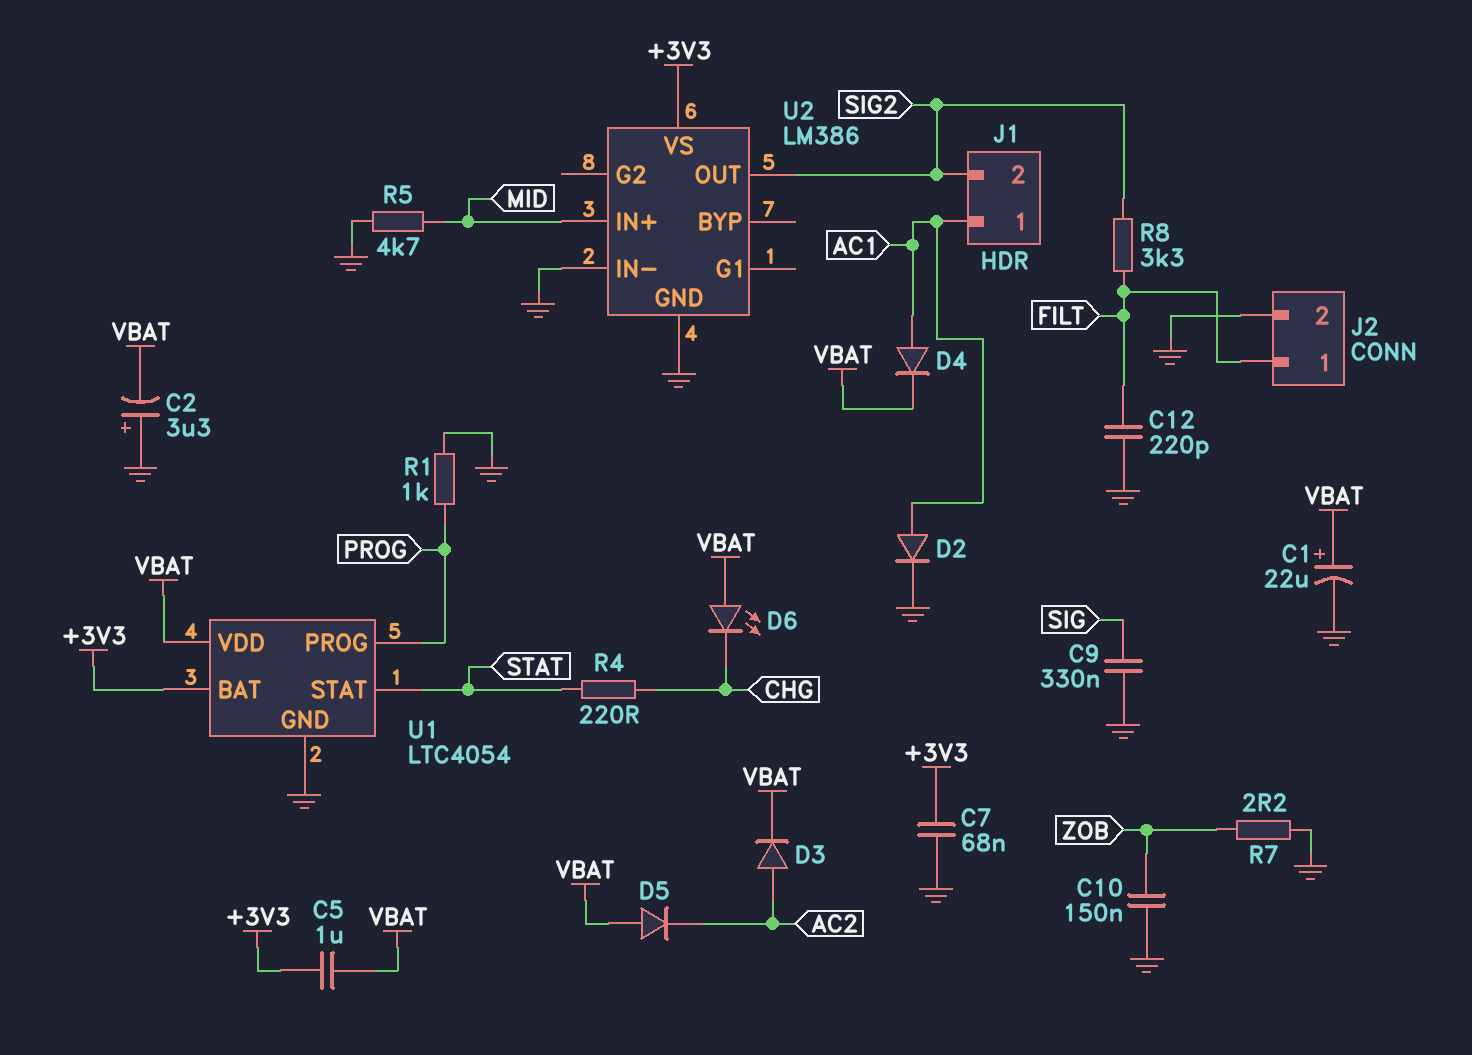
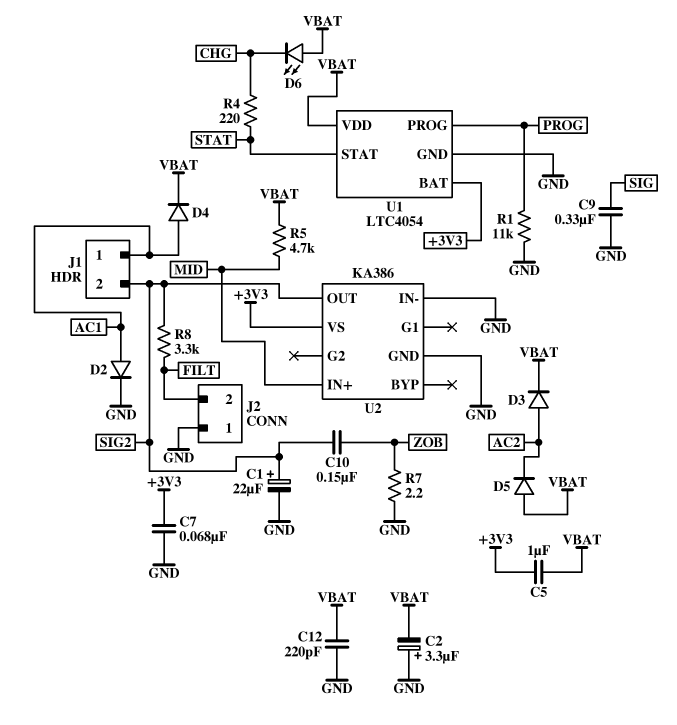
C1: 22uF (plus VBAT, minus GND) -> 22uF (plus SIG2, minus GND)
C10: 150nF (GND, ZOB) -> 150nF (SIG2, ZOB)
C12: 220pF (FILT, GND) -> 220pF (GND, VBAT)
J2 pin 1: FILT -> GND
J2 pin 2: GND -> FILT
R1: 1k (GND, PROG) -> 11k (GND, PROG)
R5: 4.7k (GND, MID) -> 4.7k (MID, VBAT)
U2: LM386 -> KA386

